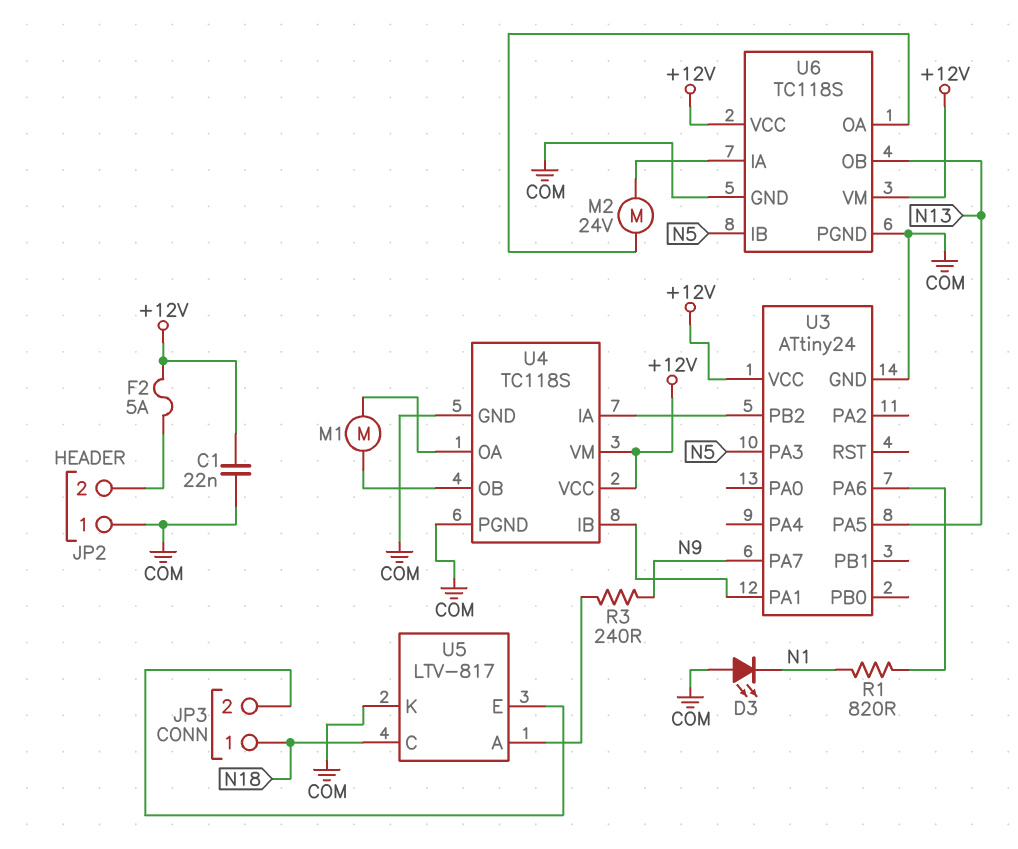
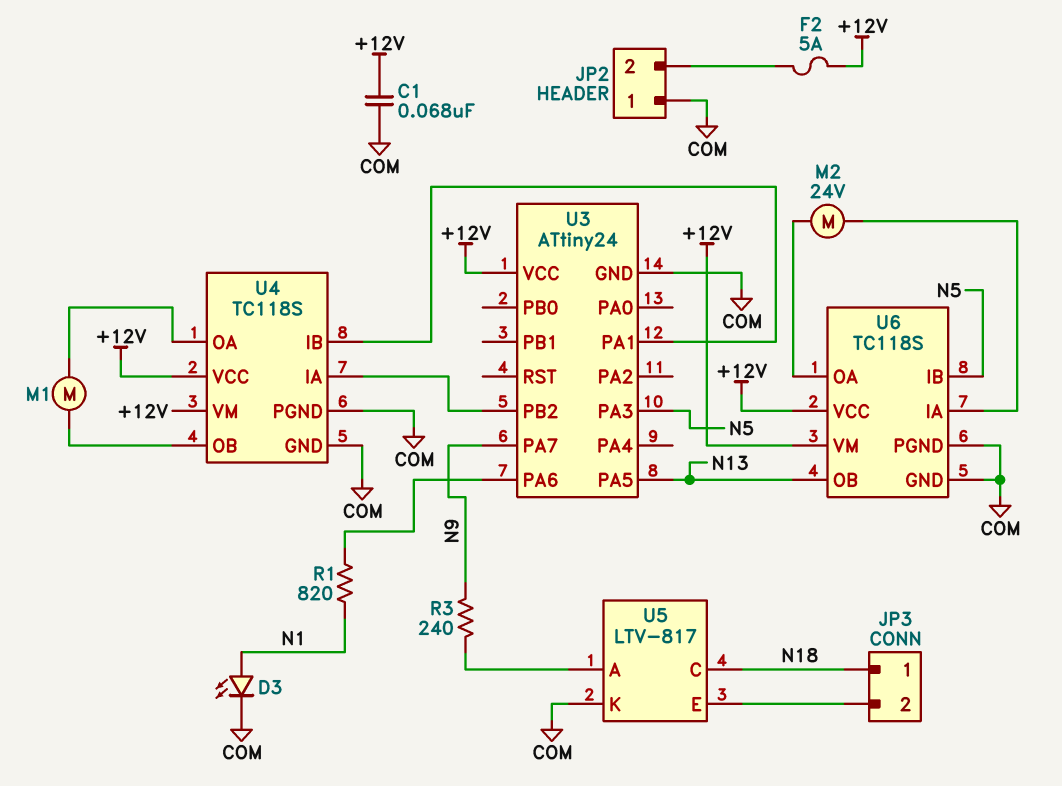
C1: 22nF (+12V, COM) -> 68nF (+12V, COM)
D3: LED (A COM, K N1) -> LED (A N1, K COM)

